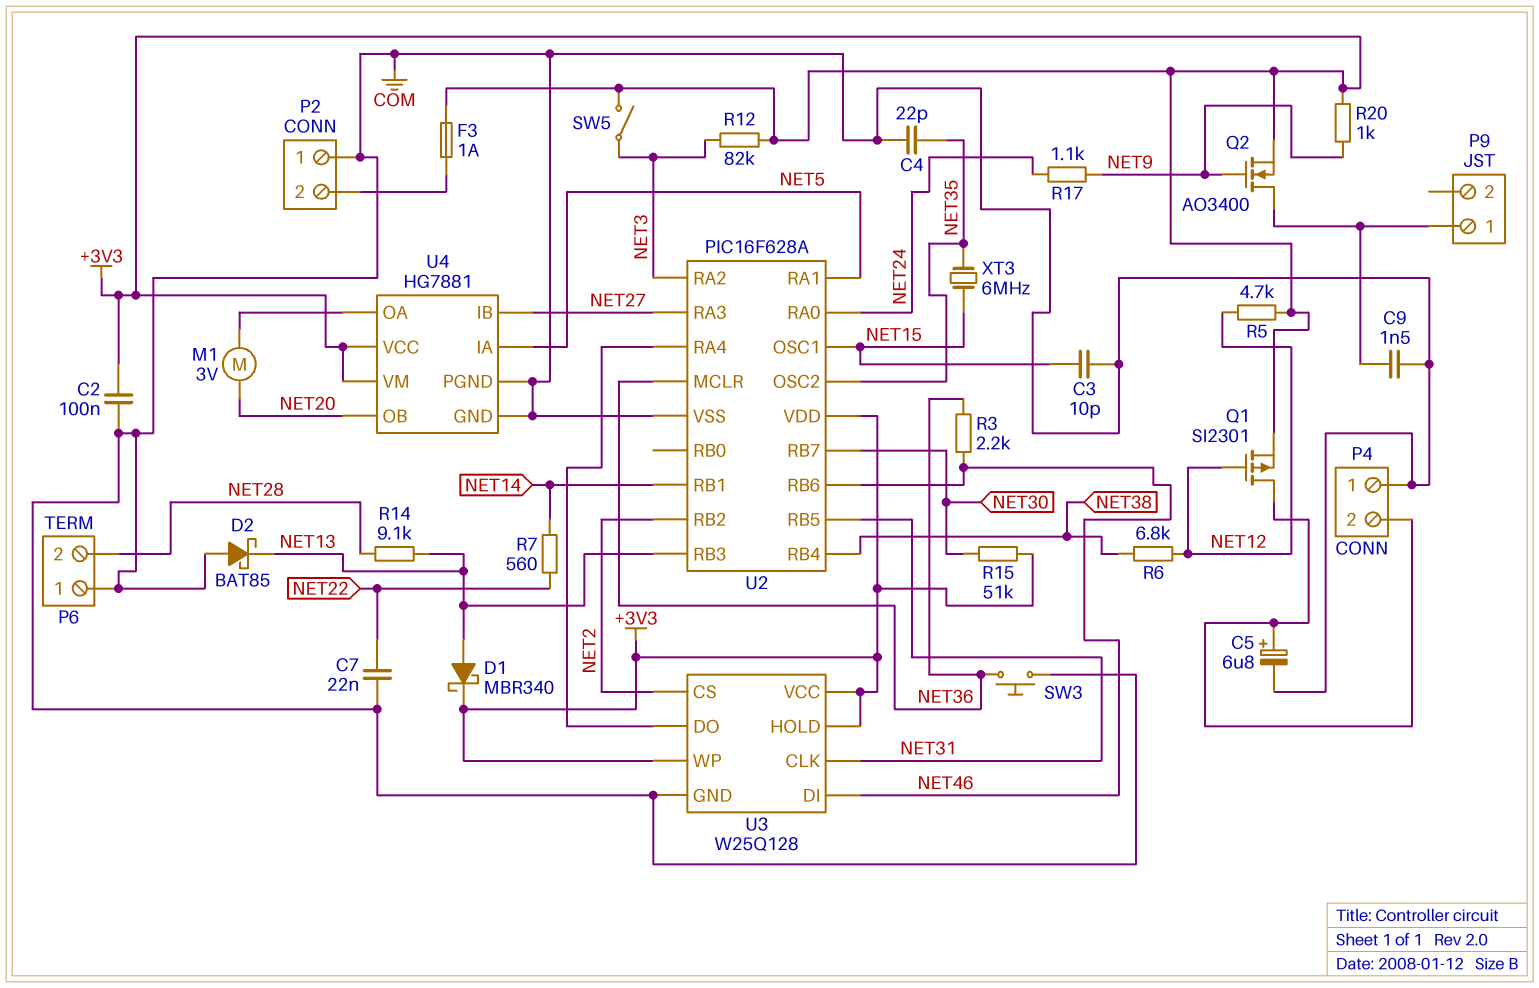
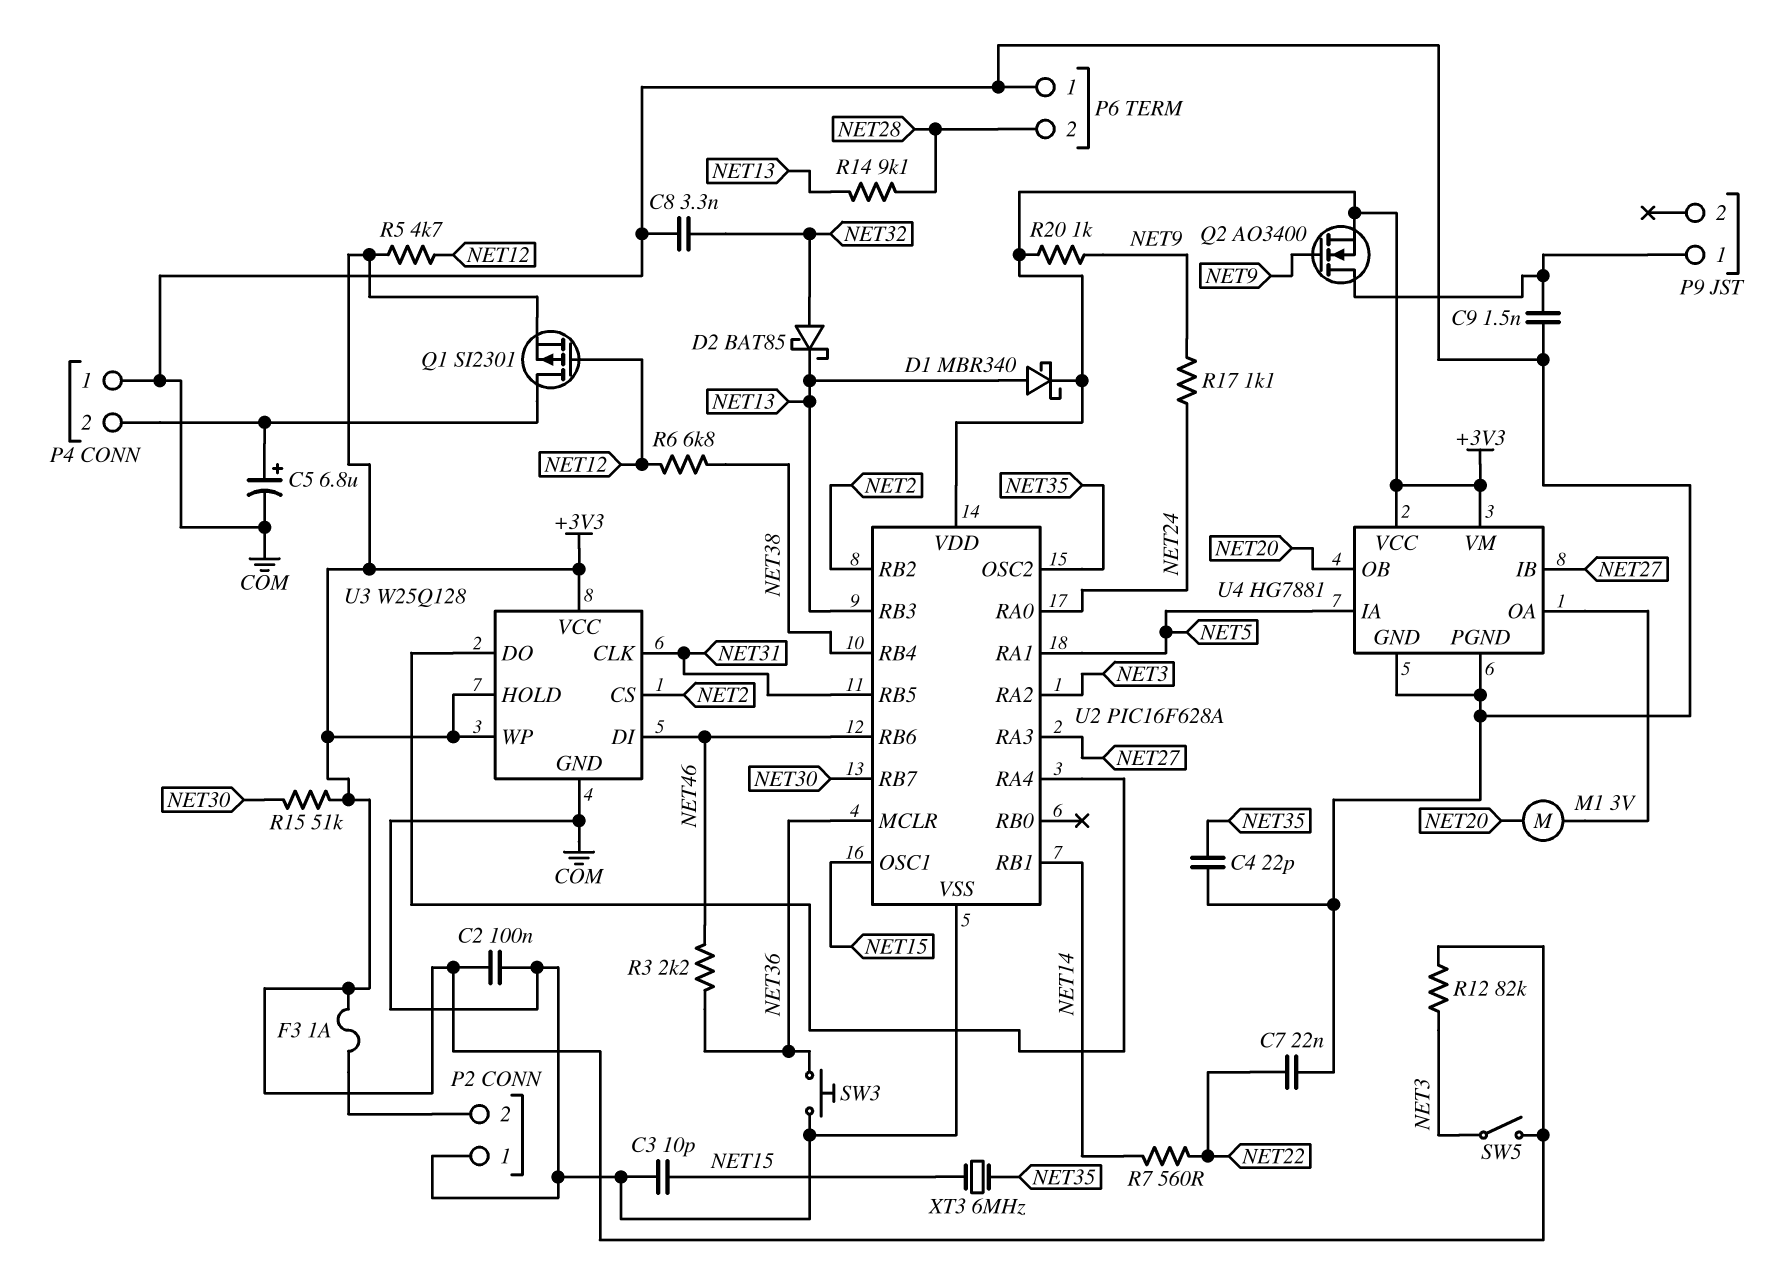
C8: none -> 3.3nF (COM, NET32)
D2: schottky BAT85 (A COM, K NET13) -> schottky BAT85 (A NET32, K NET13)

